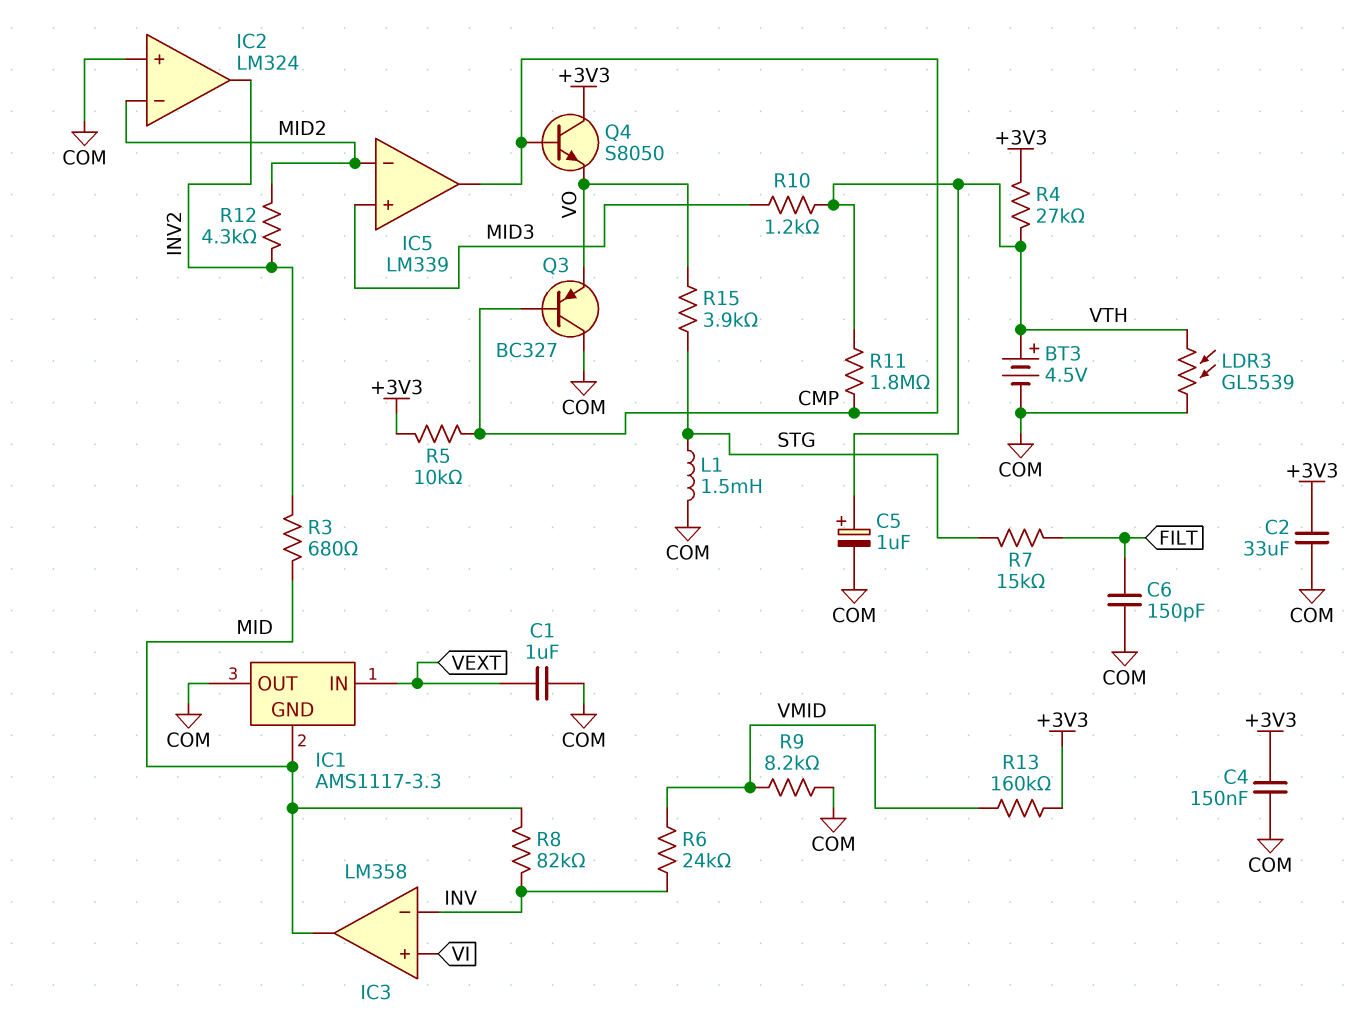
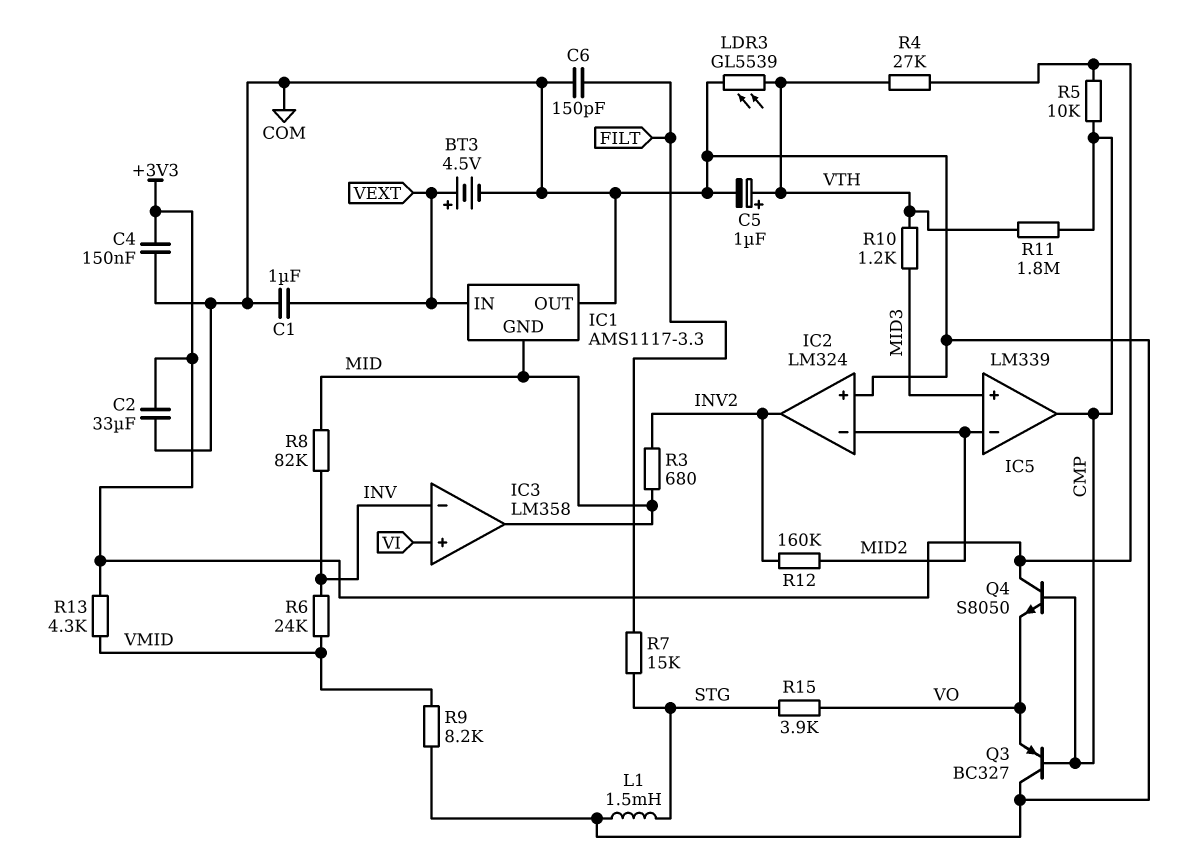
BT3: 4.5V (plus VTH, minus COM) -> 4.5V (plus VEXT, minus COM)
R12: 4.3k (INV2, MID2) -> 160k (INV2, MID2)
R13: 160k (+3V3, VMID) -> 4.3k (+3V3, VMID)

